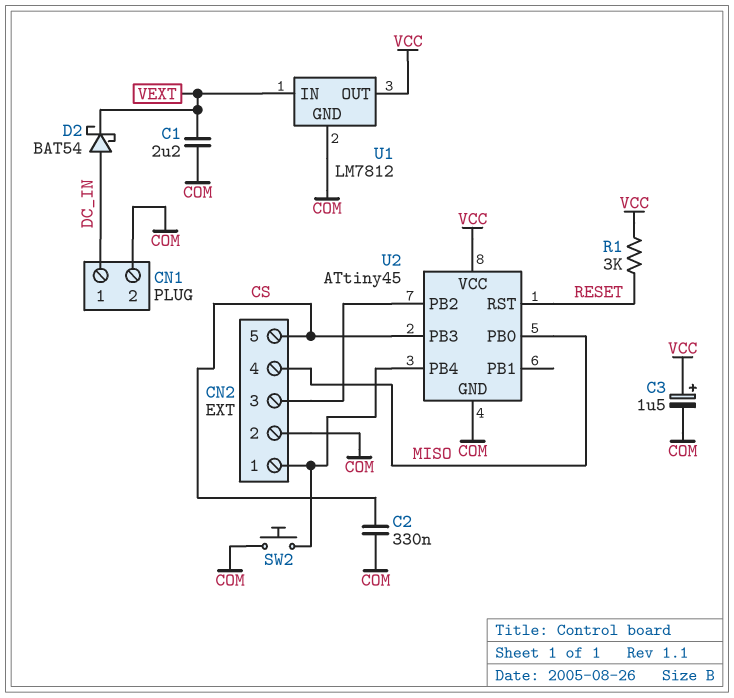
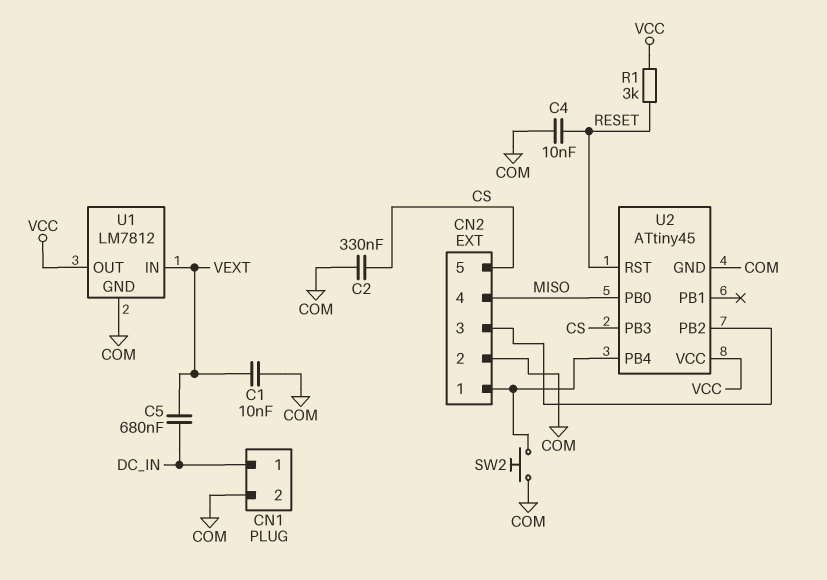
C1: 2.2uF (COM, VEXT) -> 10nF (COM, VEXT)
C3: 1.5uF (plus VCC, minus COM) -> none
C4: none -> 10nF (COM, RESET)
C5: none -> 680nF (DC_IN, VEXT)
D2: schottky BAT54 (A DC_IN, K VEXT) -> none

